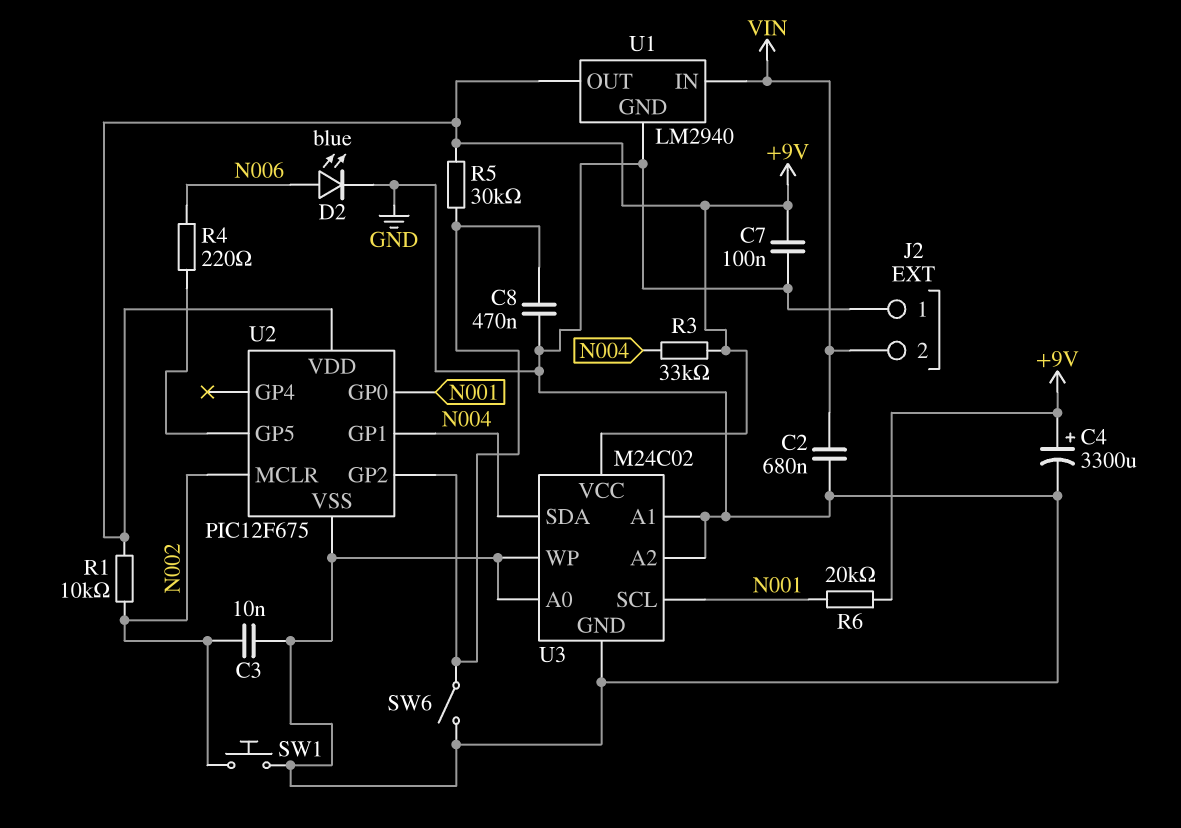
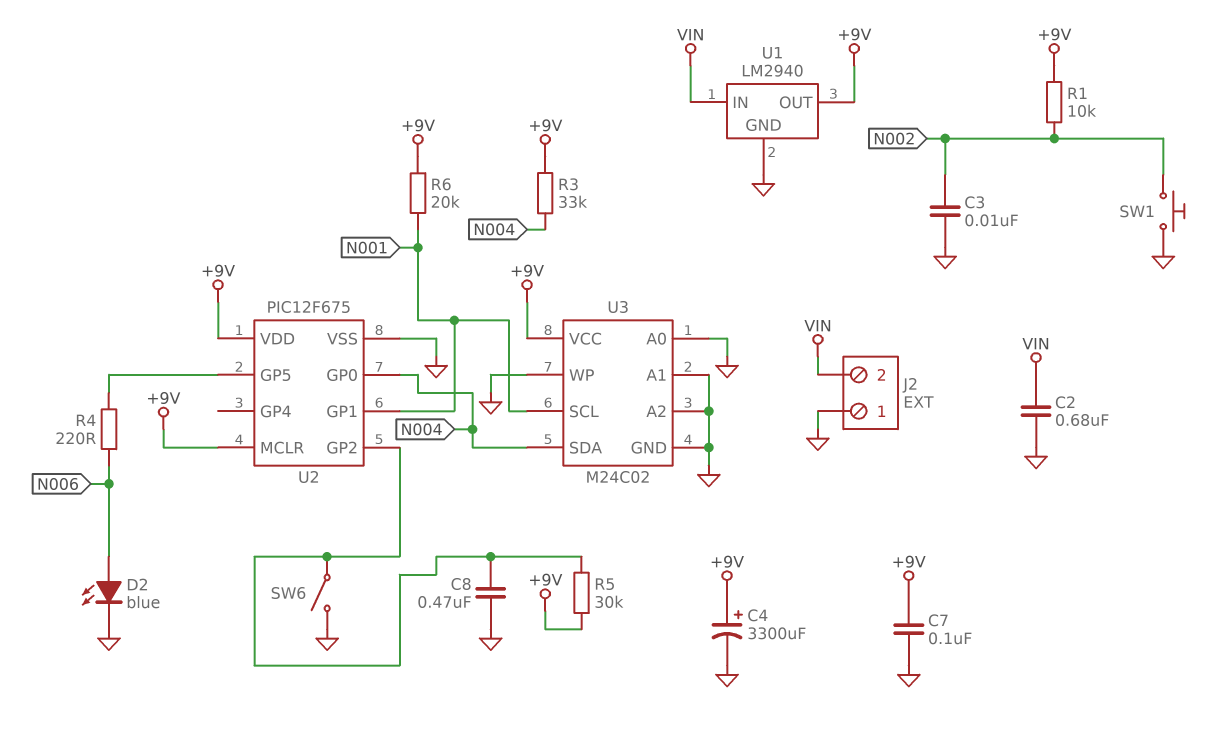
U2 pin GP0: N001 -> N004
U2 pin GP1: N004 -> N001
U2 pin MCLR: N002 -> +9V

